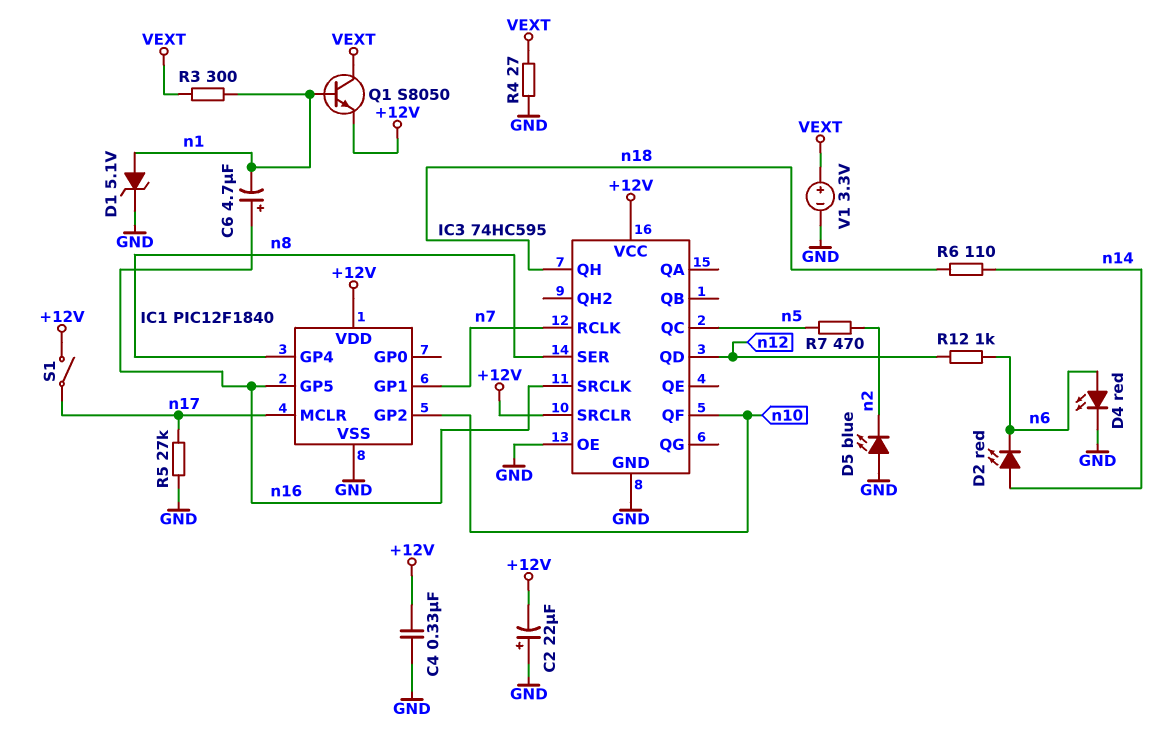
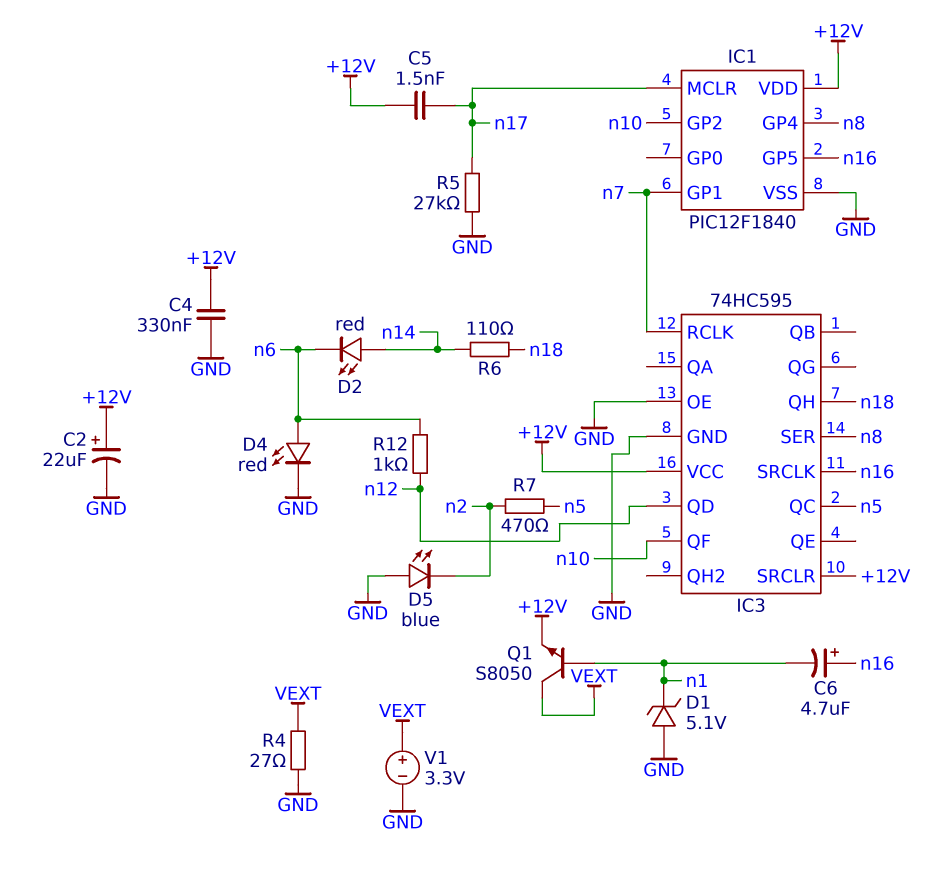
C2: 22uF (plus GND, minus +12V) -> 22uF (plus +12V, minus GND)
C5: none -> 1.5nF (+12V, n17)
D1: zener 5.1V (A n1, K GND) -> zener 5.1V (A GND, K n1)
R3: 300 (VEXT, n1) -> none
S1: switch (+12V, n17) -> none

